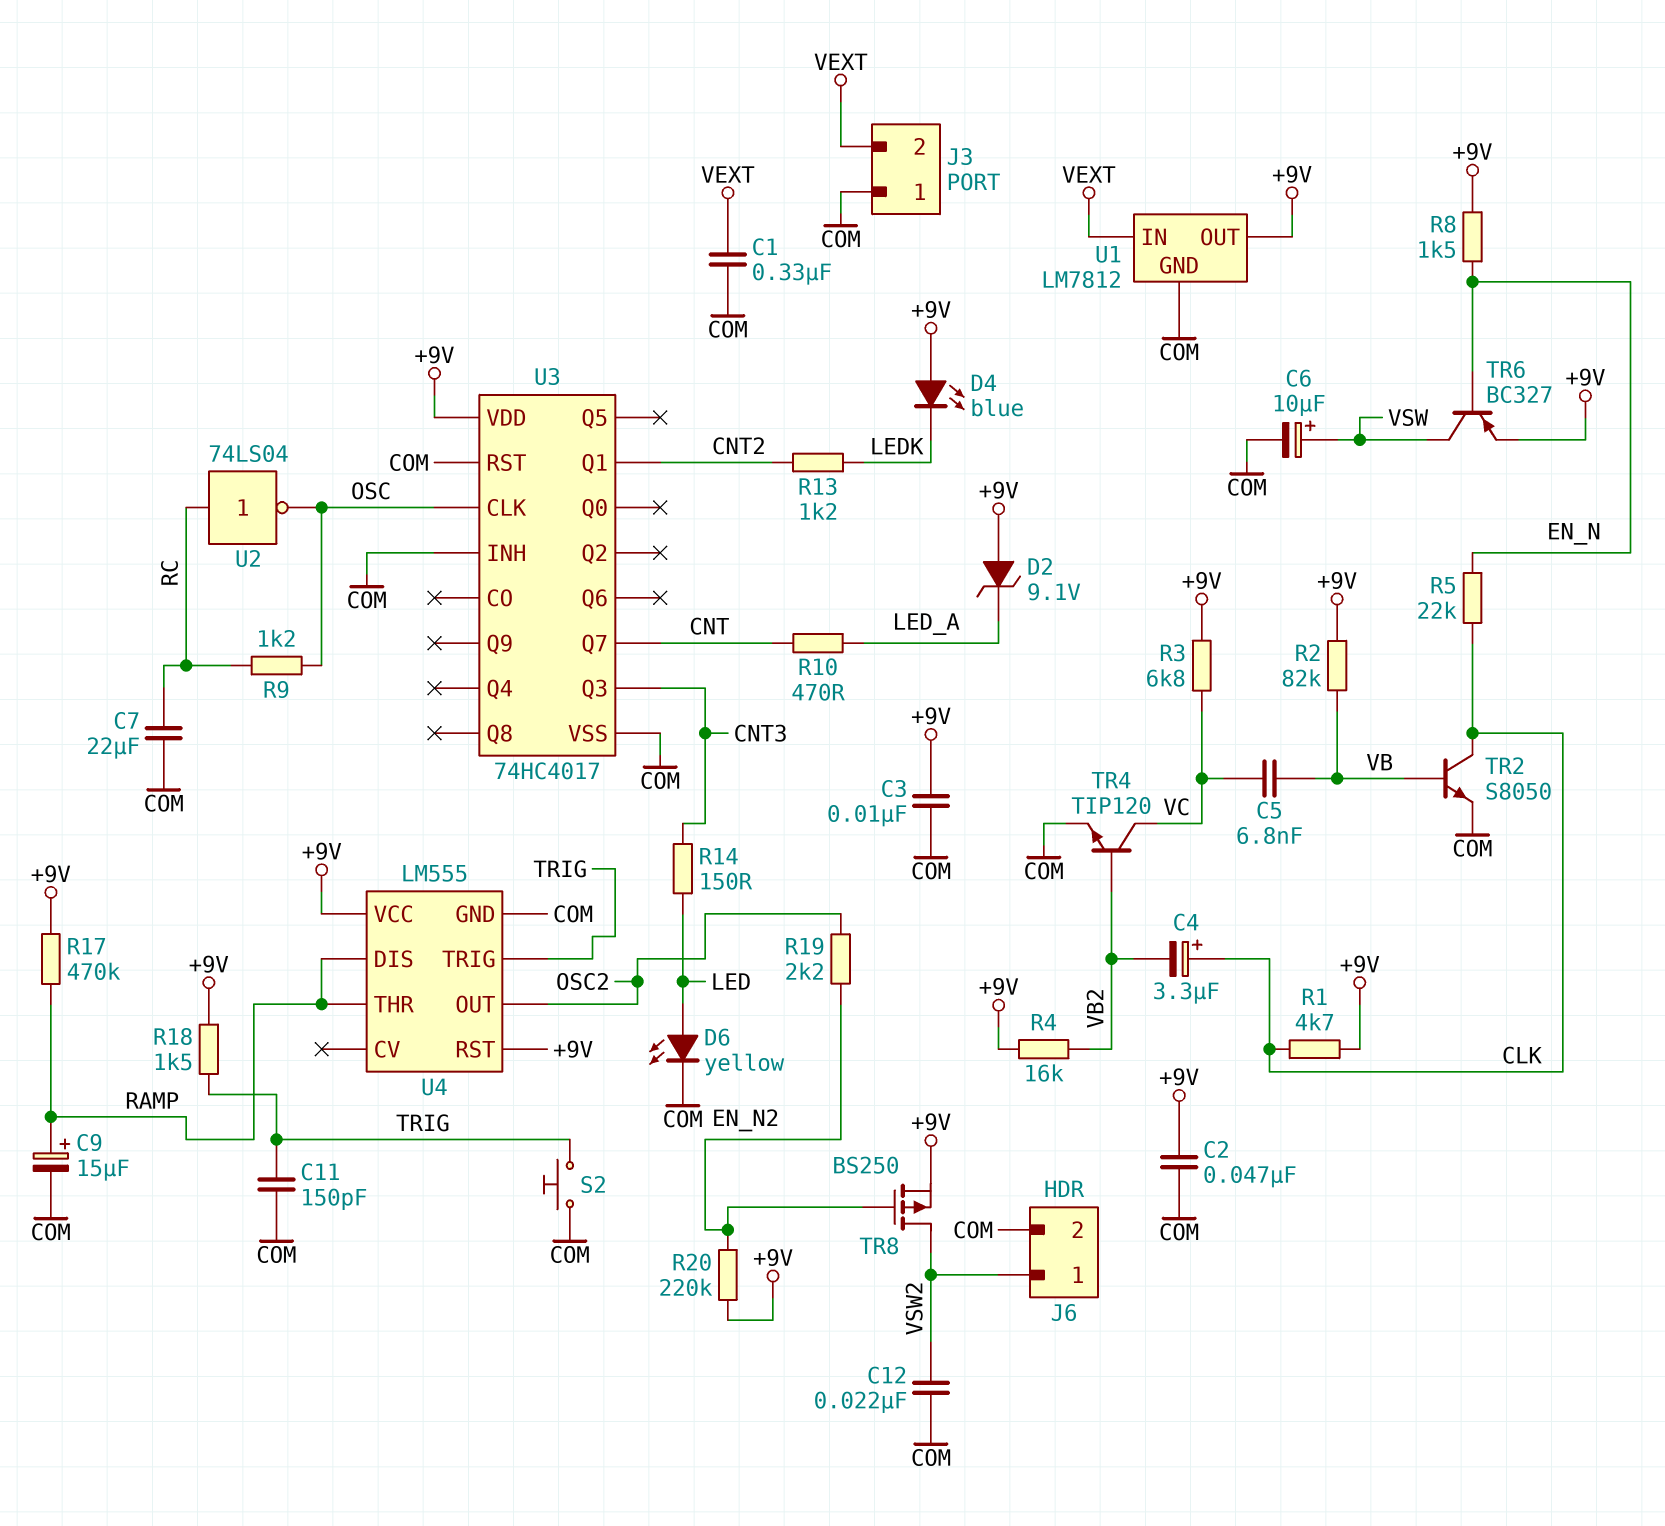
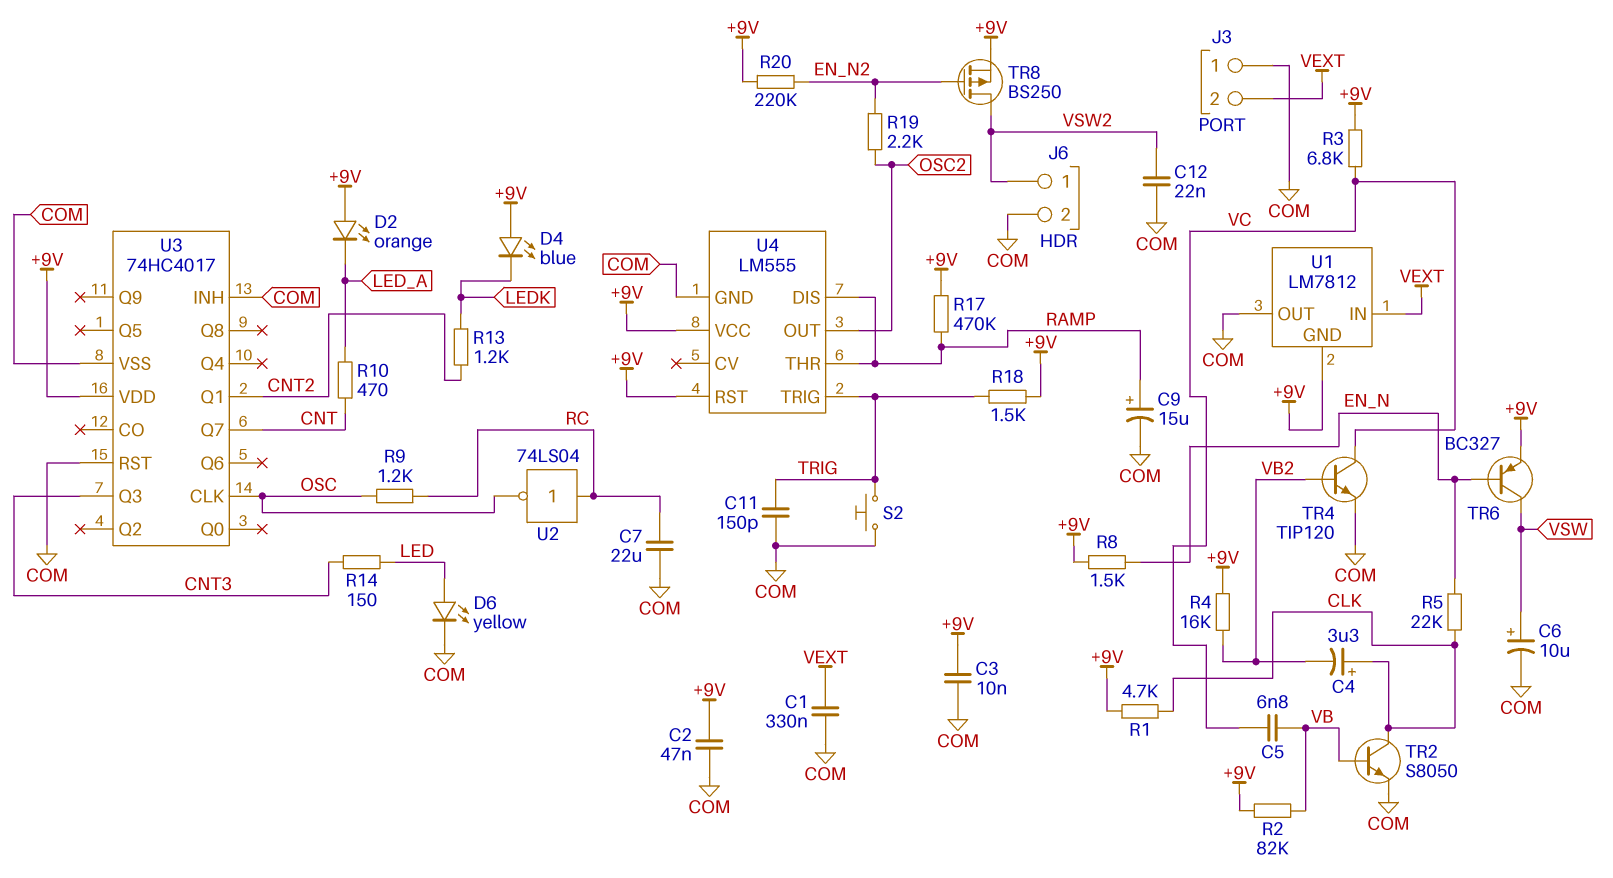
D2: zener 9.1V (A +9V, K LED_A) -> LED orange (A +9V, K LED_A)
U1 pin GND: COM -> +9V
U1 pin OUT: +9V -> COM

